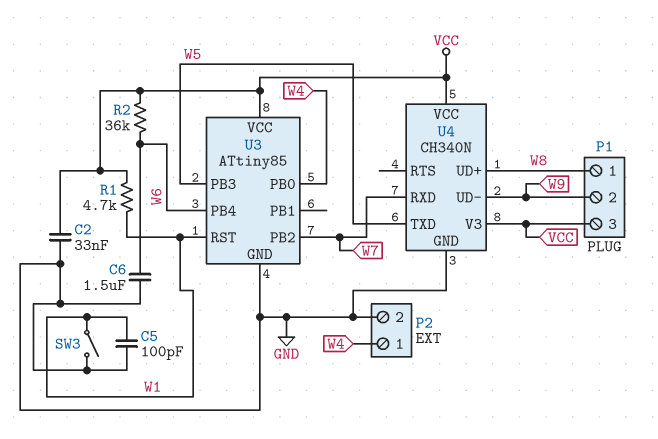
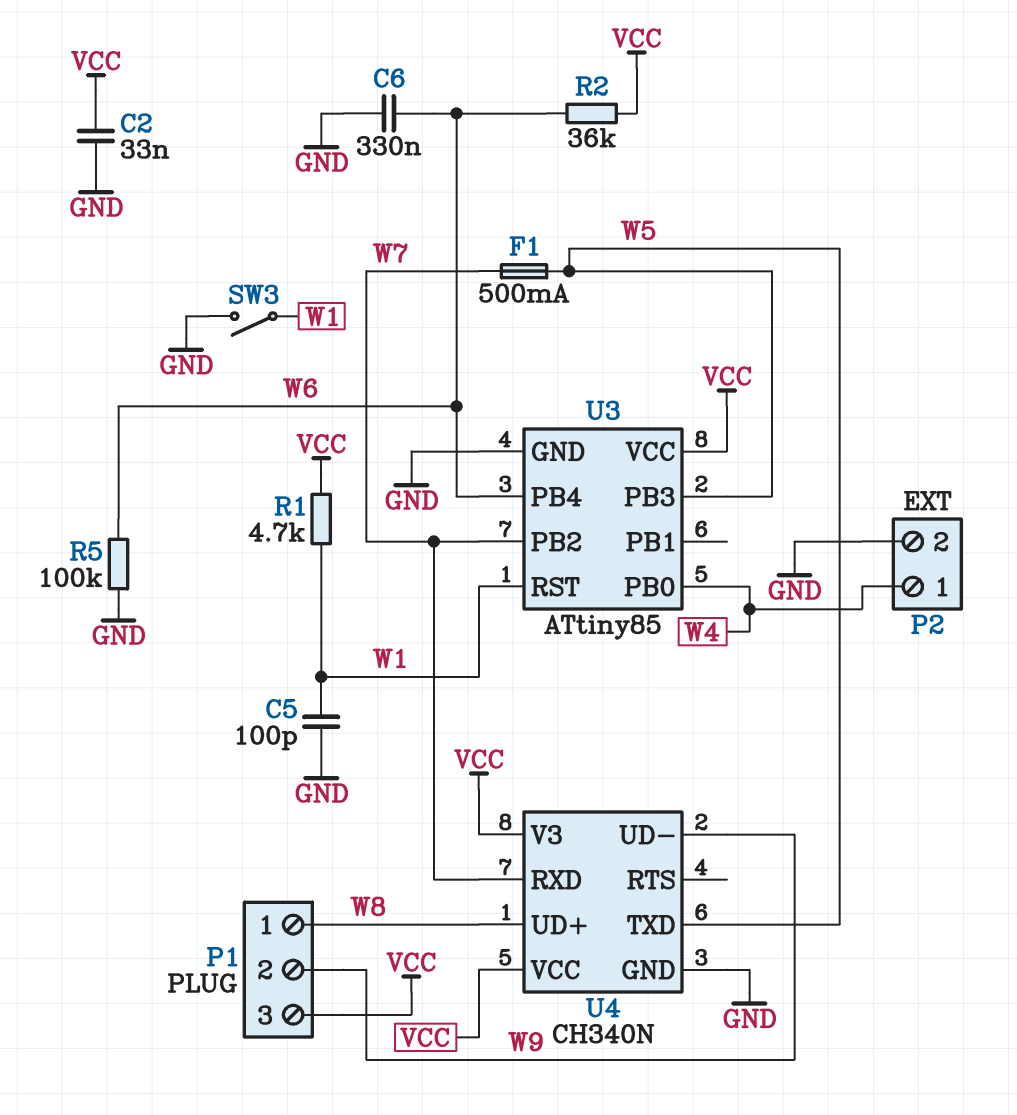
C6: 1.5uF (GND, W6) -> 330nF (GND, W6)
F1: none -> 500mA (W5, W7)
R5: none -> 100k (GND, W6)

